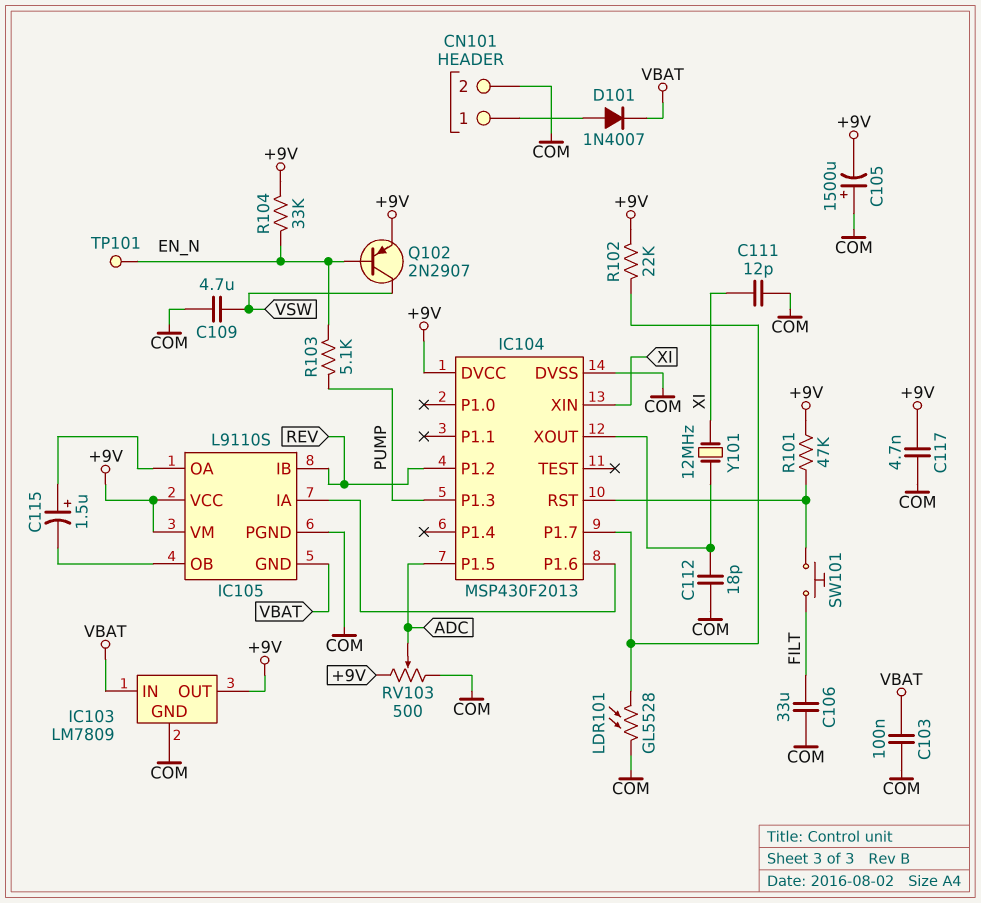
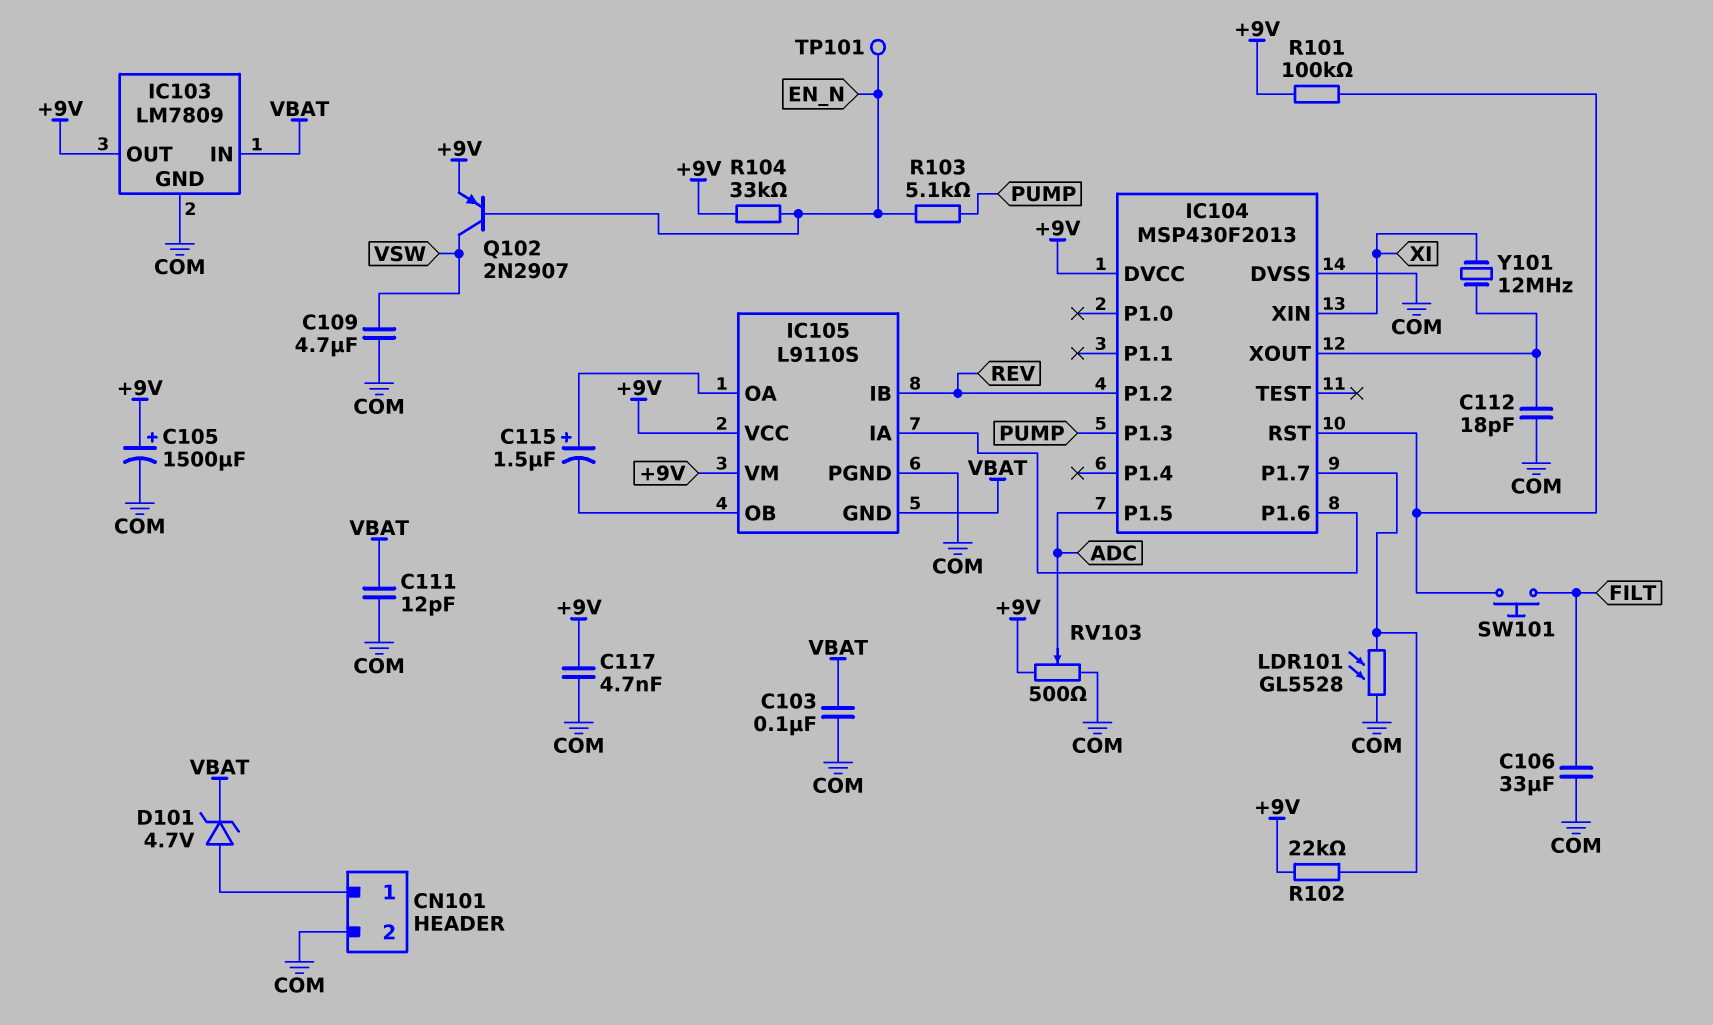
C105: 1500uF (plus COM, minus +9V) -> 1500uF (plus +9V, minus COM)
C111: 12pF (COM, XI) -> 12pF (COM, VBAT)
D101: diode 1N4007 (A CN101/1, K VBAT) -> zener 4.7V (A CN101/1, K VBAT)
R101: 47k (+9V, IC104/RST) -> 100k (+9V, IC104/RST)

